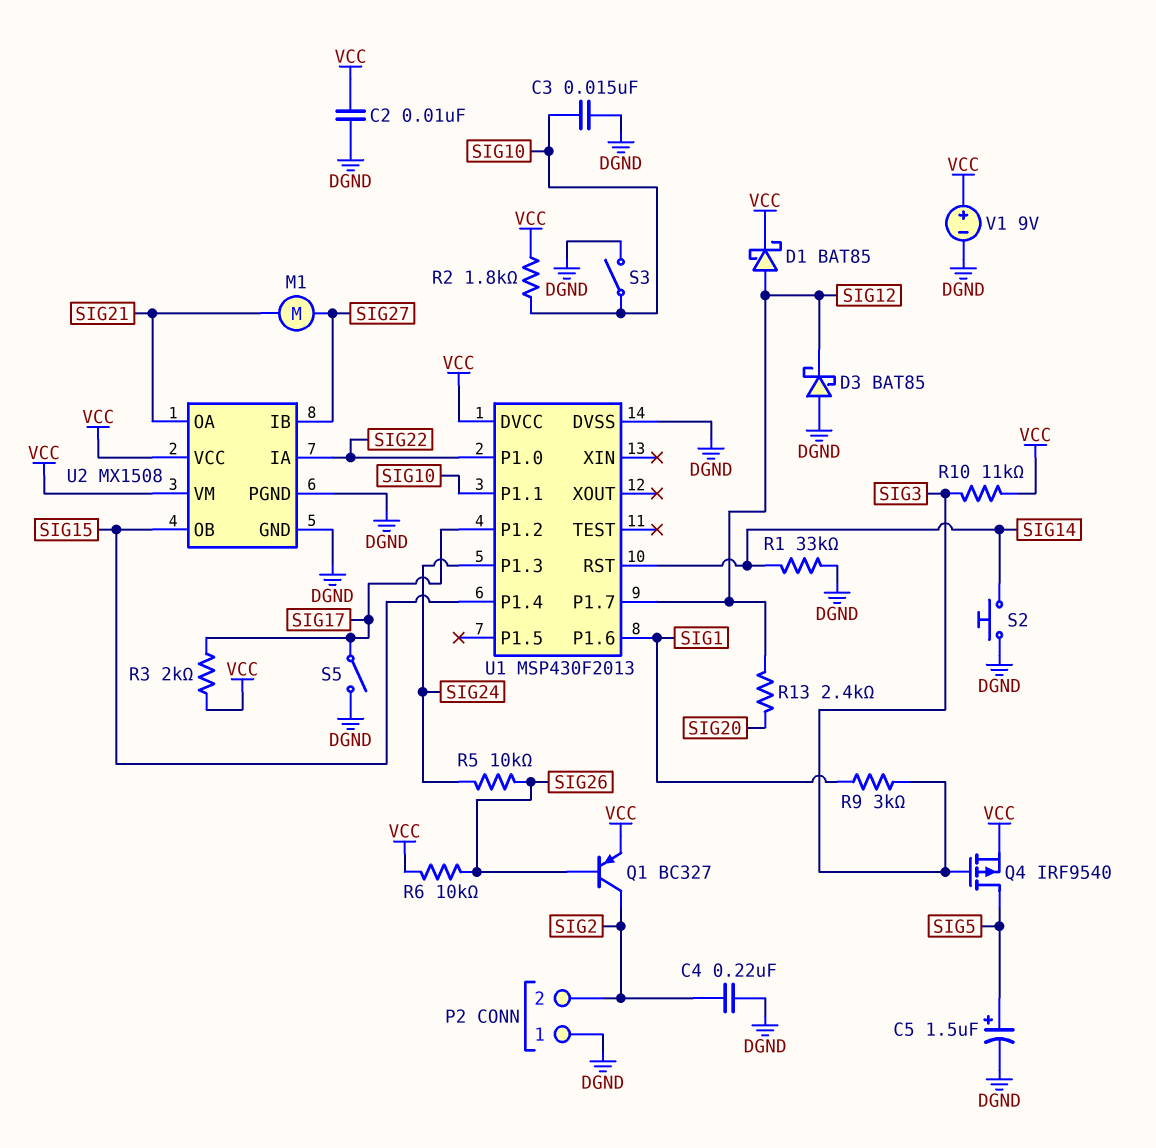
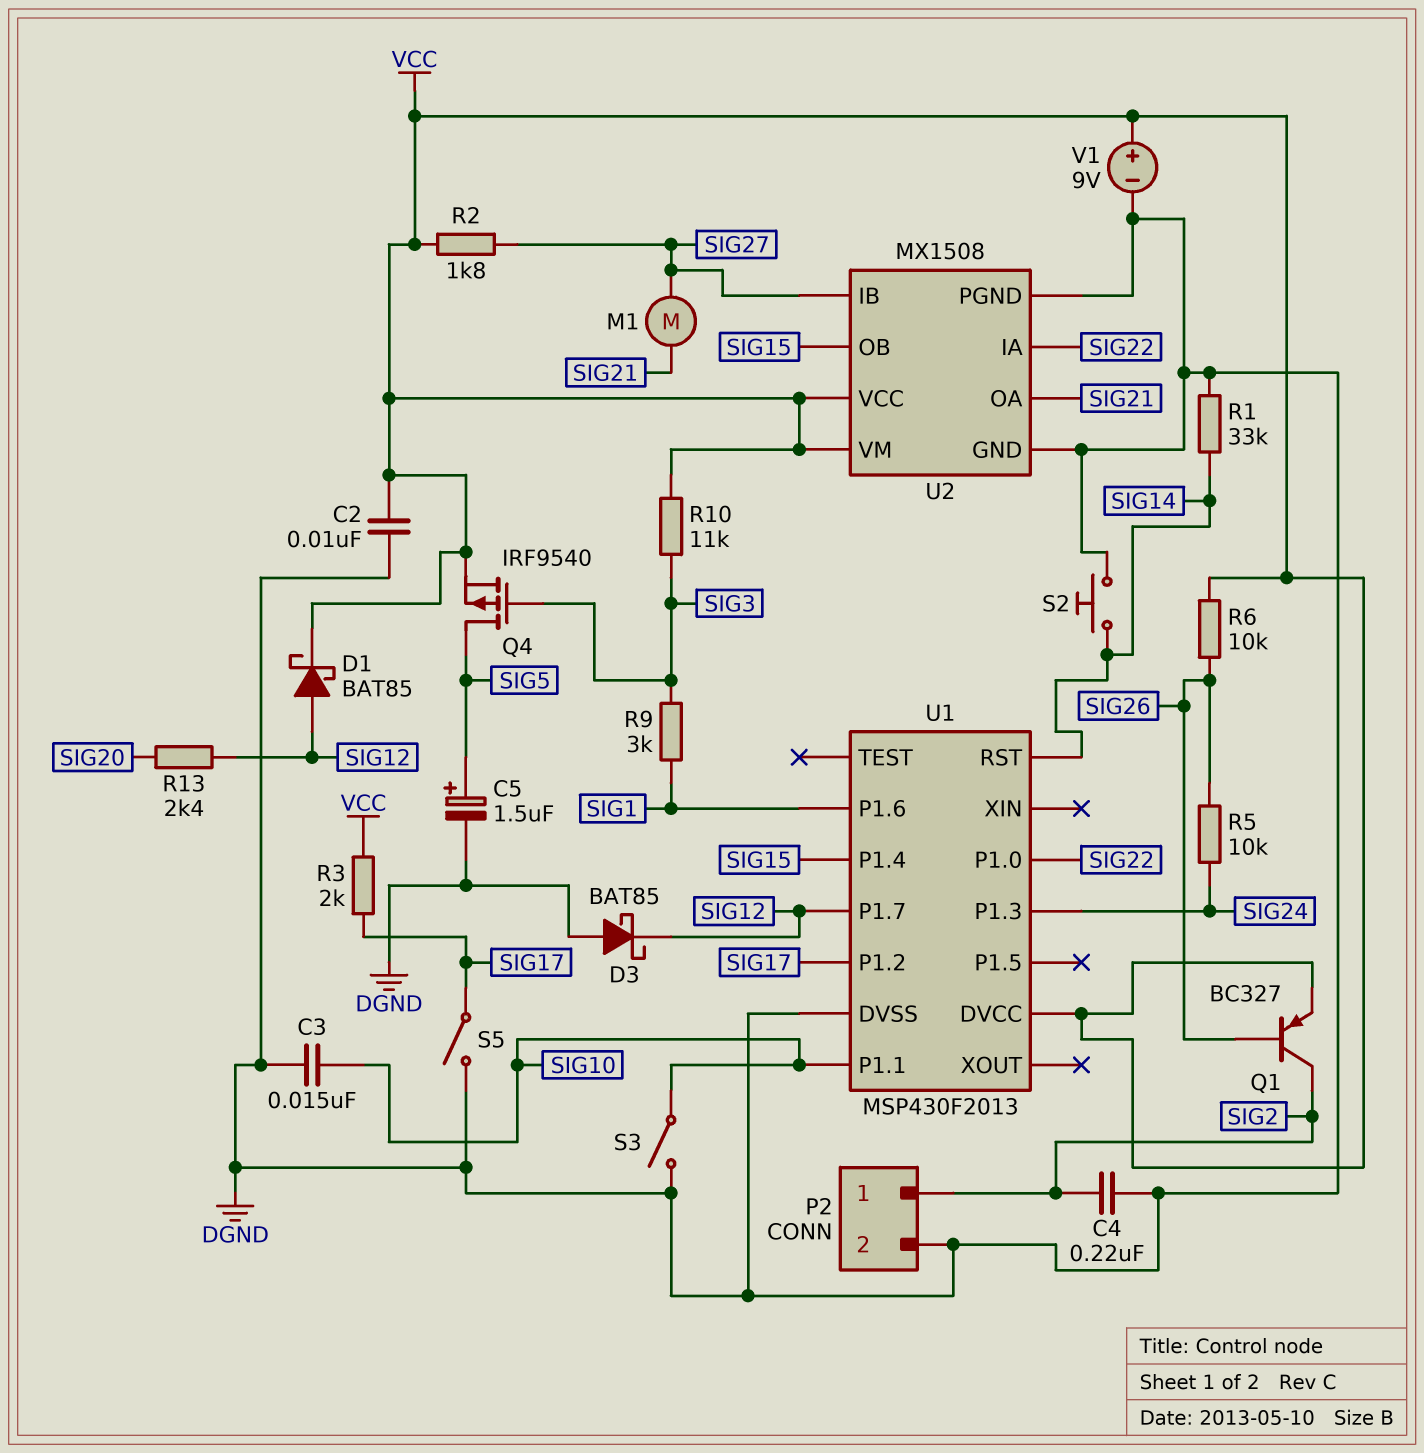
P2 pin 1: DGND -> SIG2
P2 pin 2: SIG2 -> DGND
R2: 1.8k (SIG10, VCC) -> 1.8k (SIG27, VCC)

